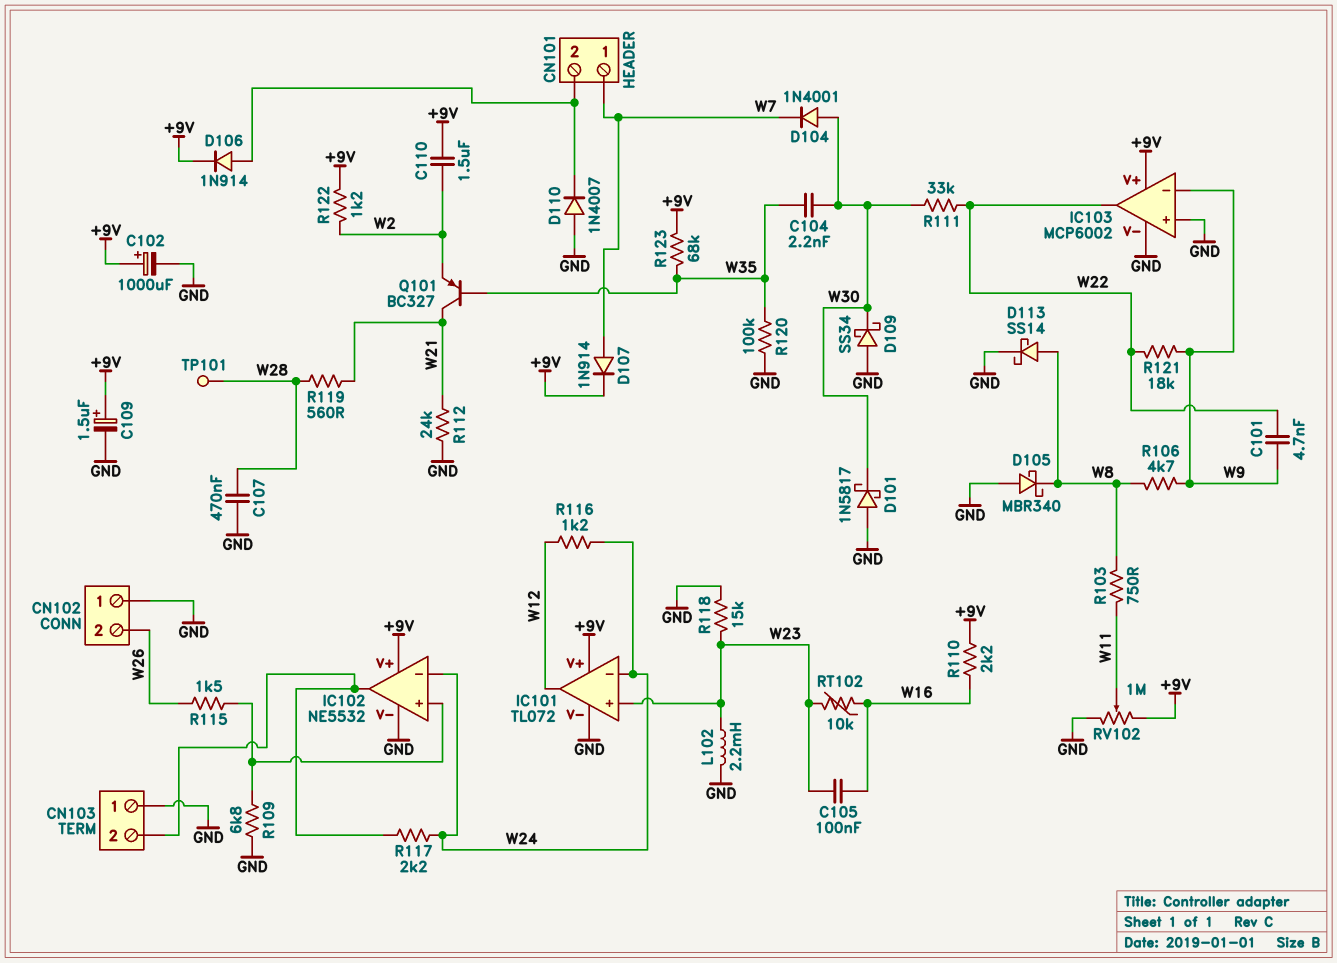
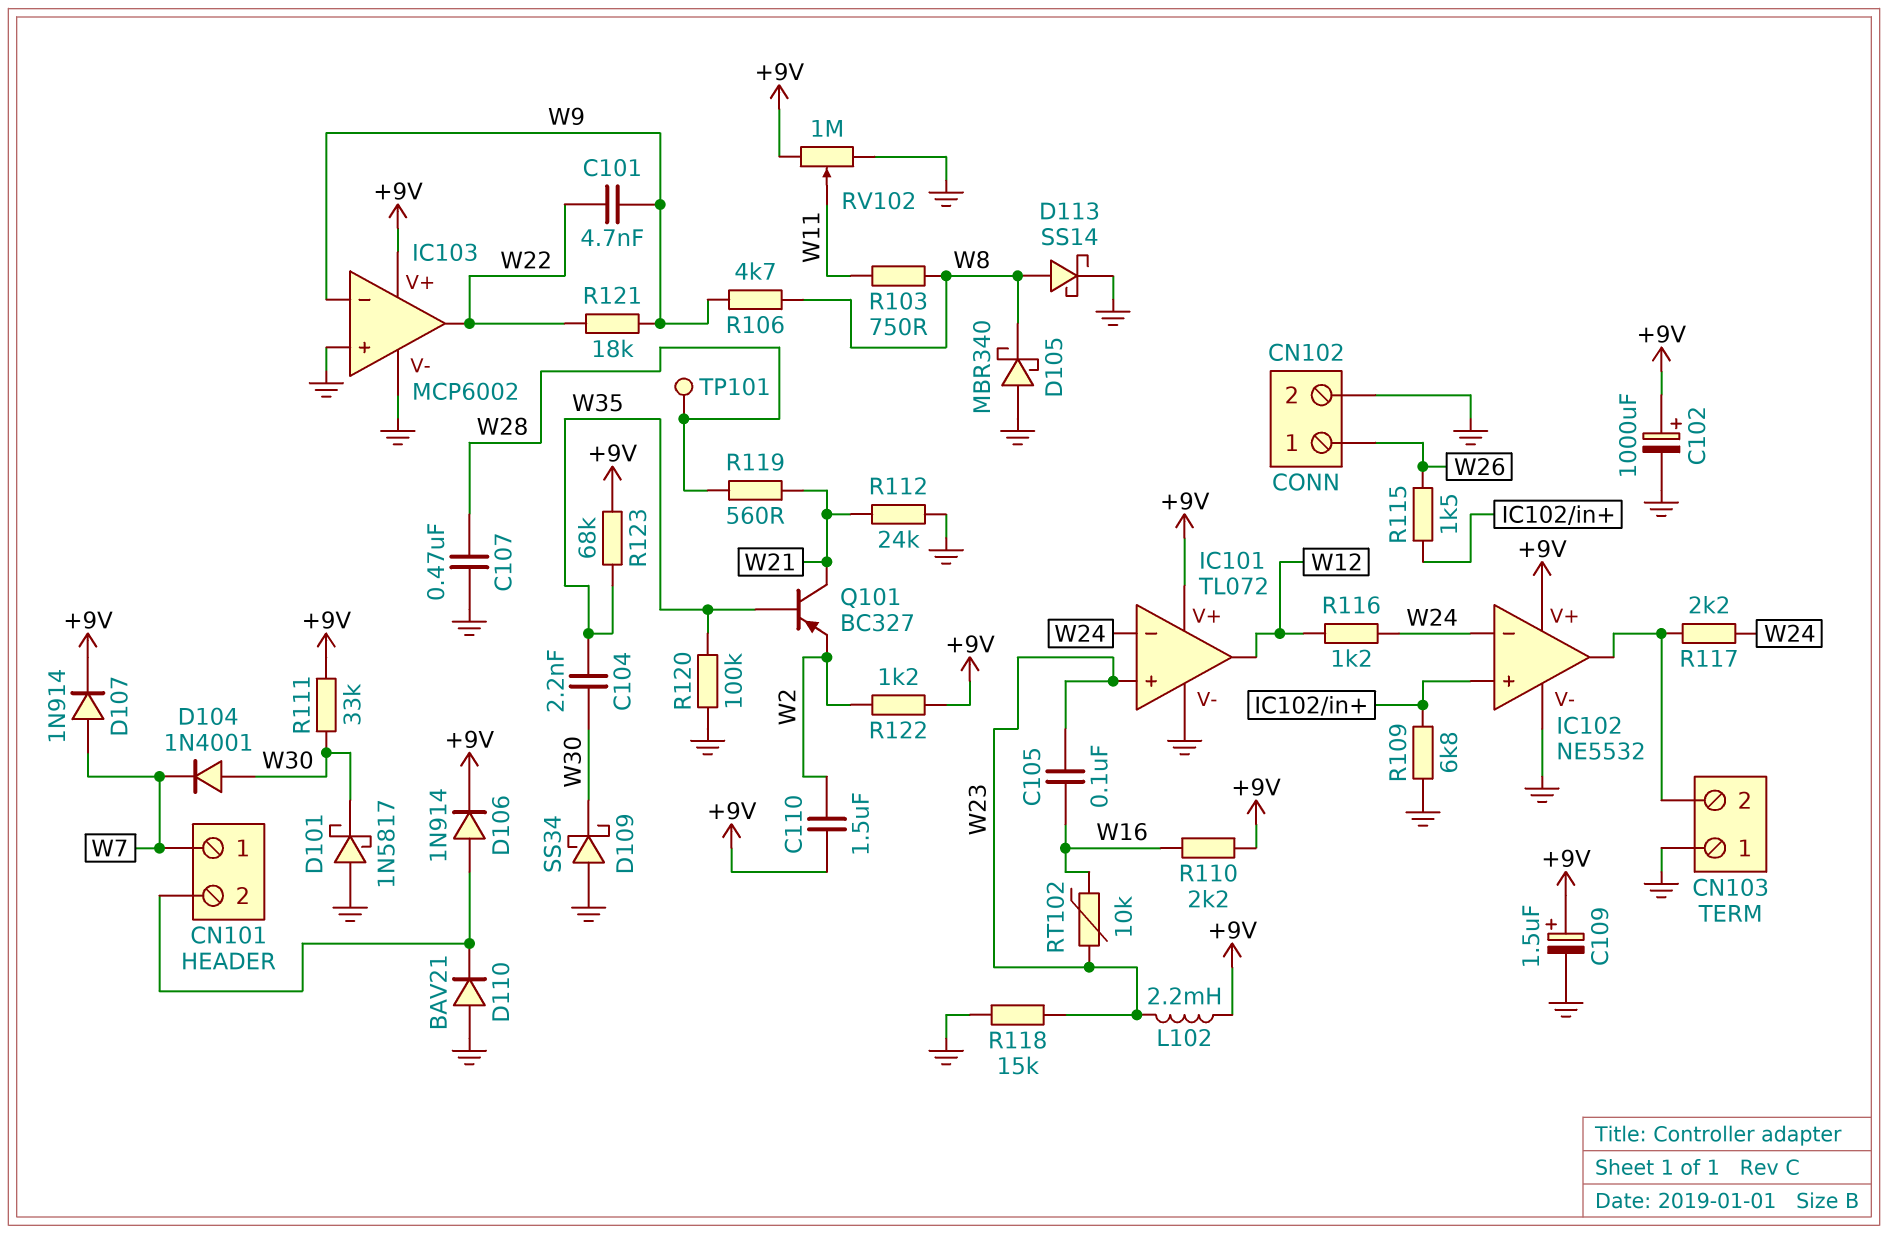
CN102 pin 1: GND -> W26
CN102 pin 2: W26 -> GND
D110: diode 1N4007 (A GND, K CN101/2) -> diode BAV21 (A GND, K CN101/2)
L102: 2.2mH (GND, W23) -> 2.2mH (+9V, W23)
R111: 33k (W22, W30) -> 33k (+9V, W30)

